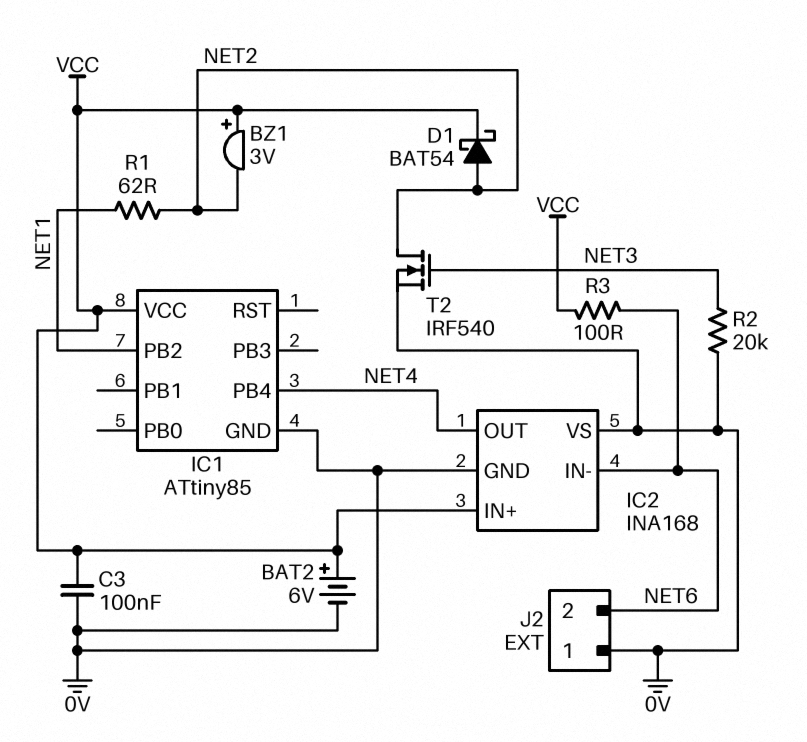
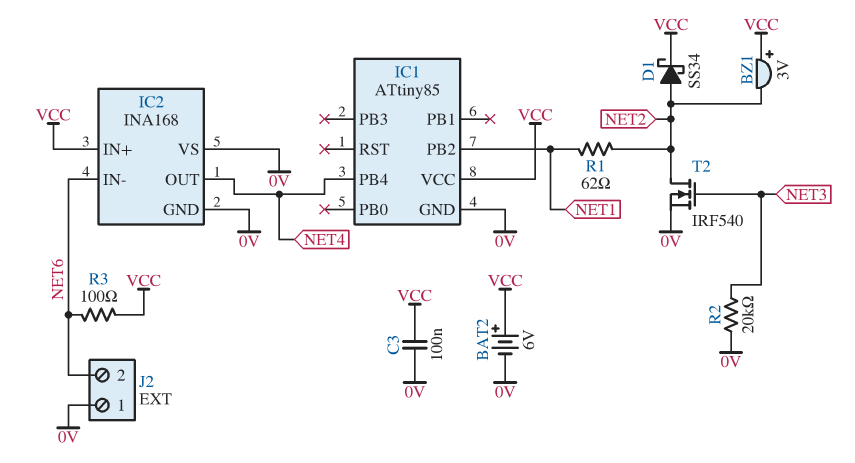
D1: schottky BAT54 (A NET2, K VCC) -> schottky SS34 (A NET2, K VCC)

